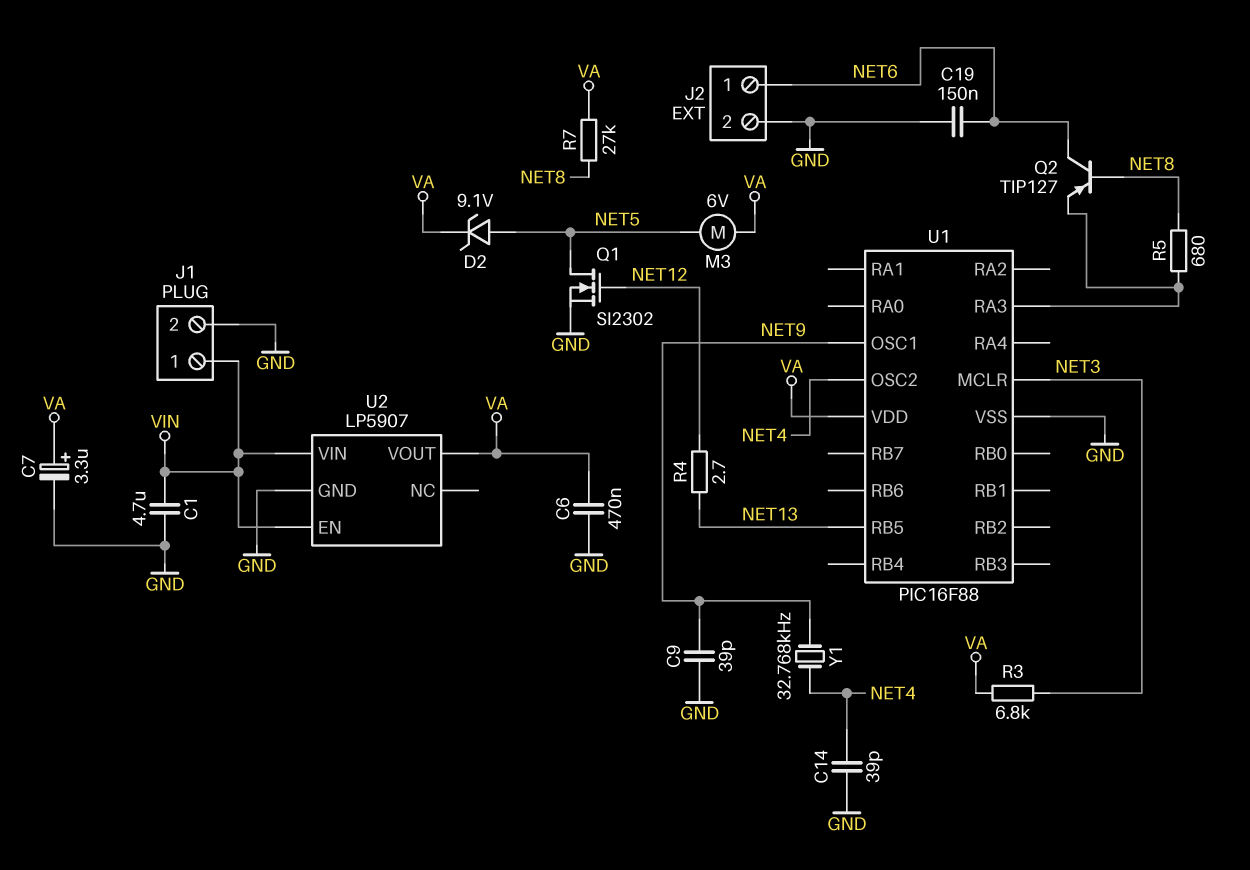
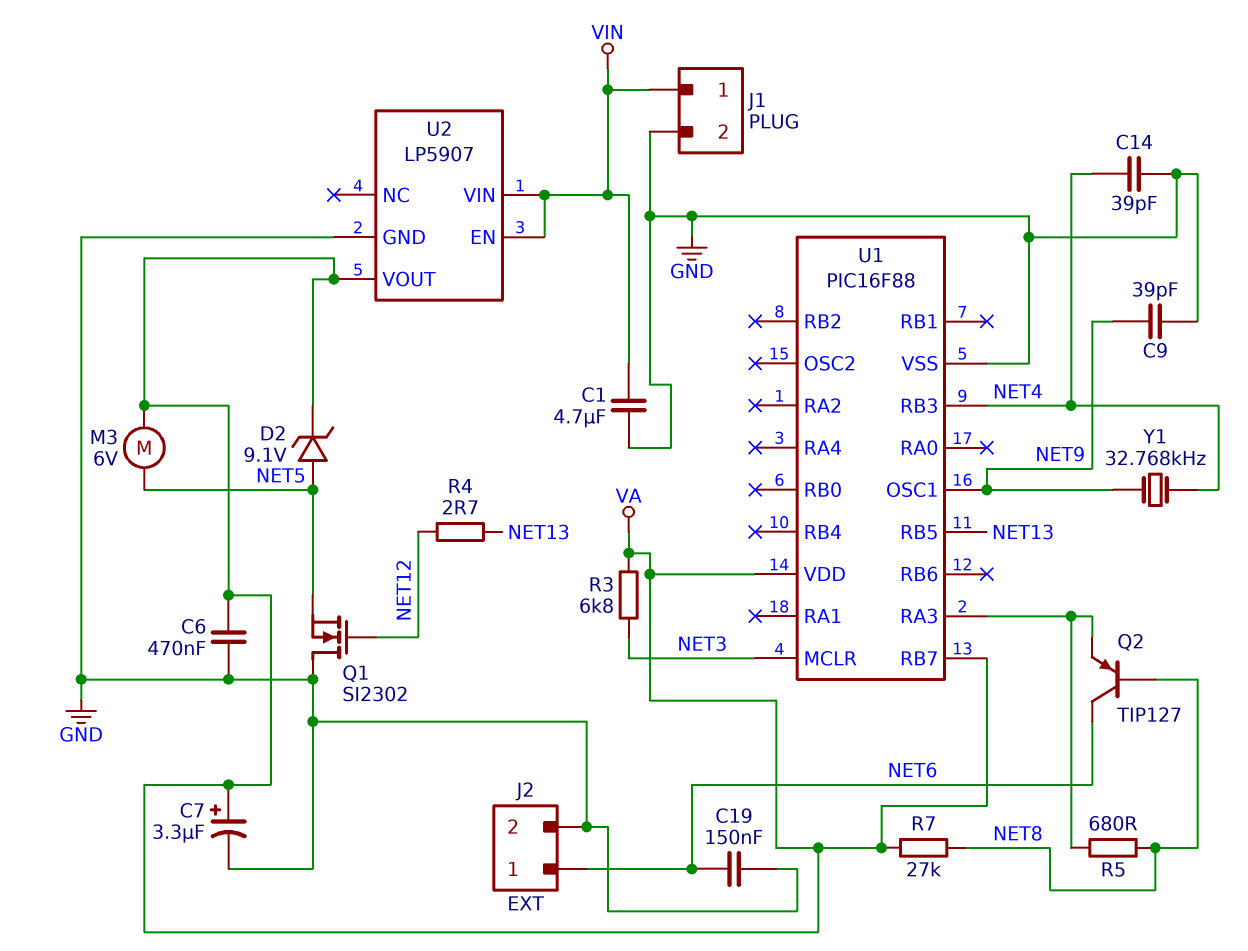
Q1: NMOS SI2302 (G NET12, D NET5, S GND) -> NMOS SI2302 (G NET12, D GND, S NET5)
U1 pin OSC2: NET4 -> none
U1 pin RB3: none -> NET4
U1 pin RB7: none -> VA

